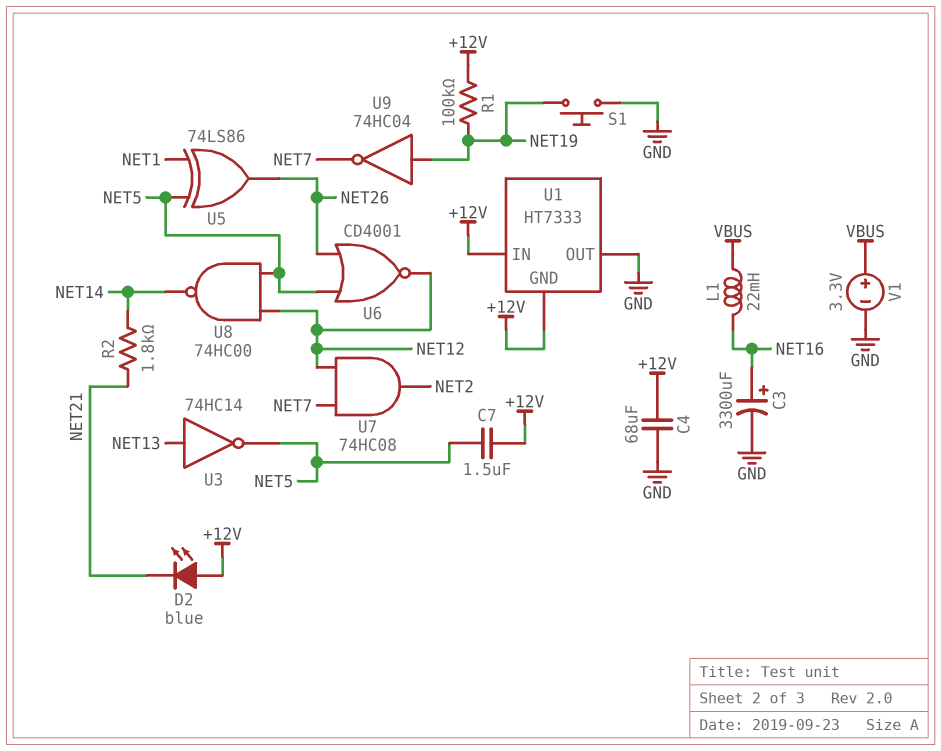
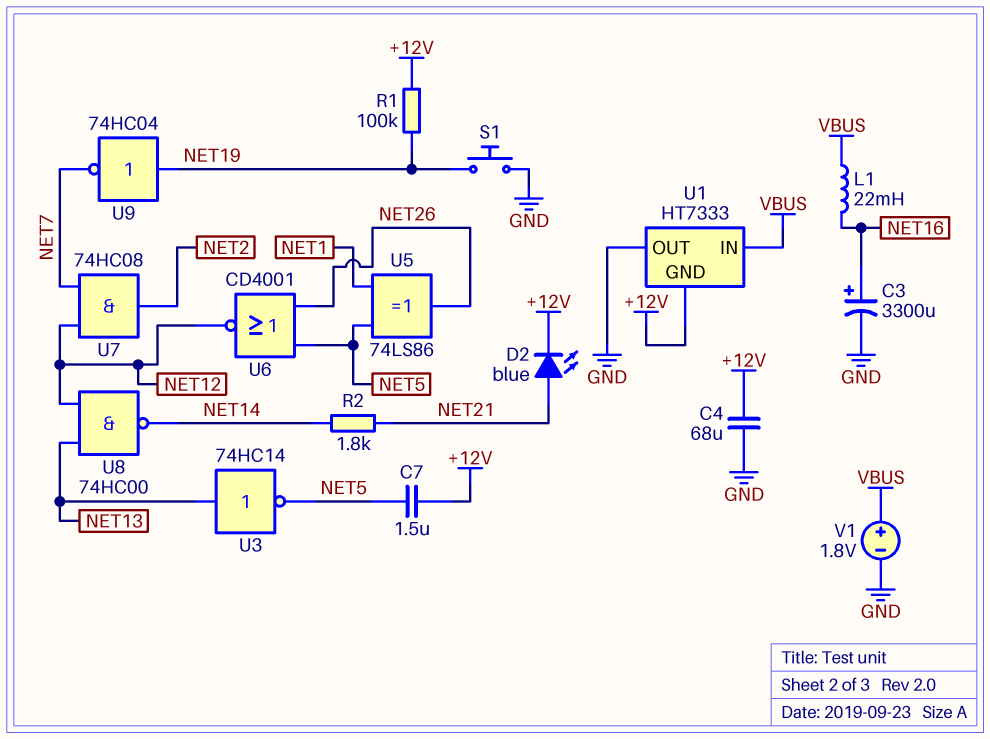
D2: LED blue (A +12V, K NET21) -> LED blue (A NET21, K +12V)
U1 pin IN: +12V -> VBUS
U8: NAND 74HC00 (in NET5, in NET12, out NET14) -> NAND 74HC00 (in NET12, in NET13, out NET14)
V1: 3.3V (plus VBUS, minus GND) -> 1.8V (plus VBUS, minus GND)

